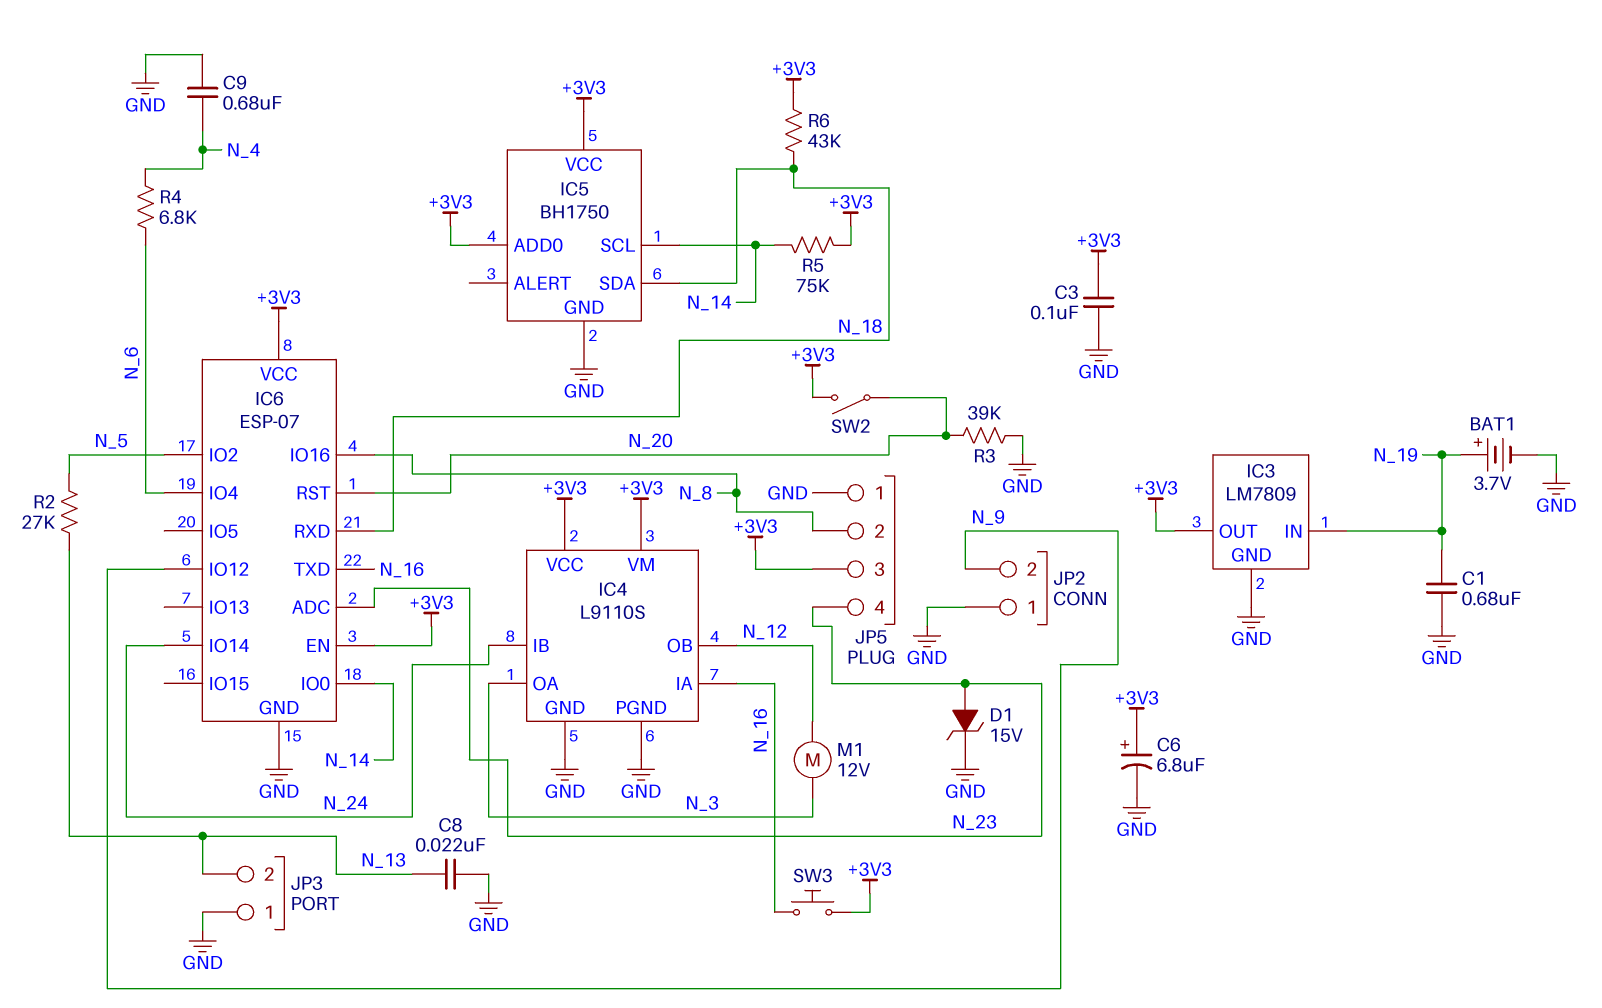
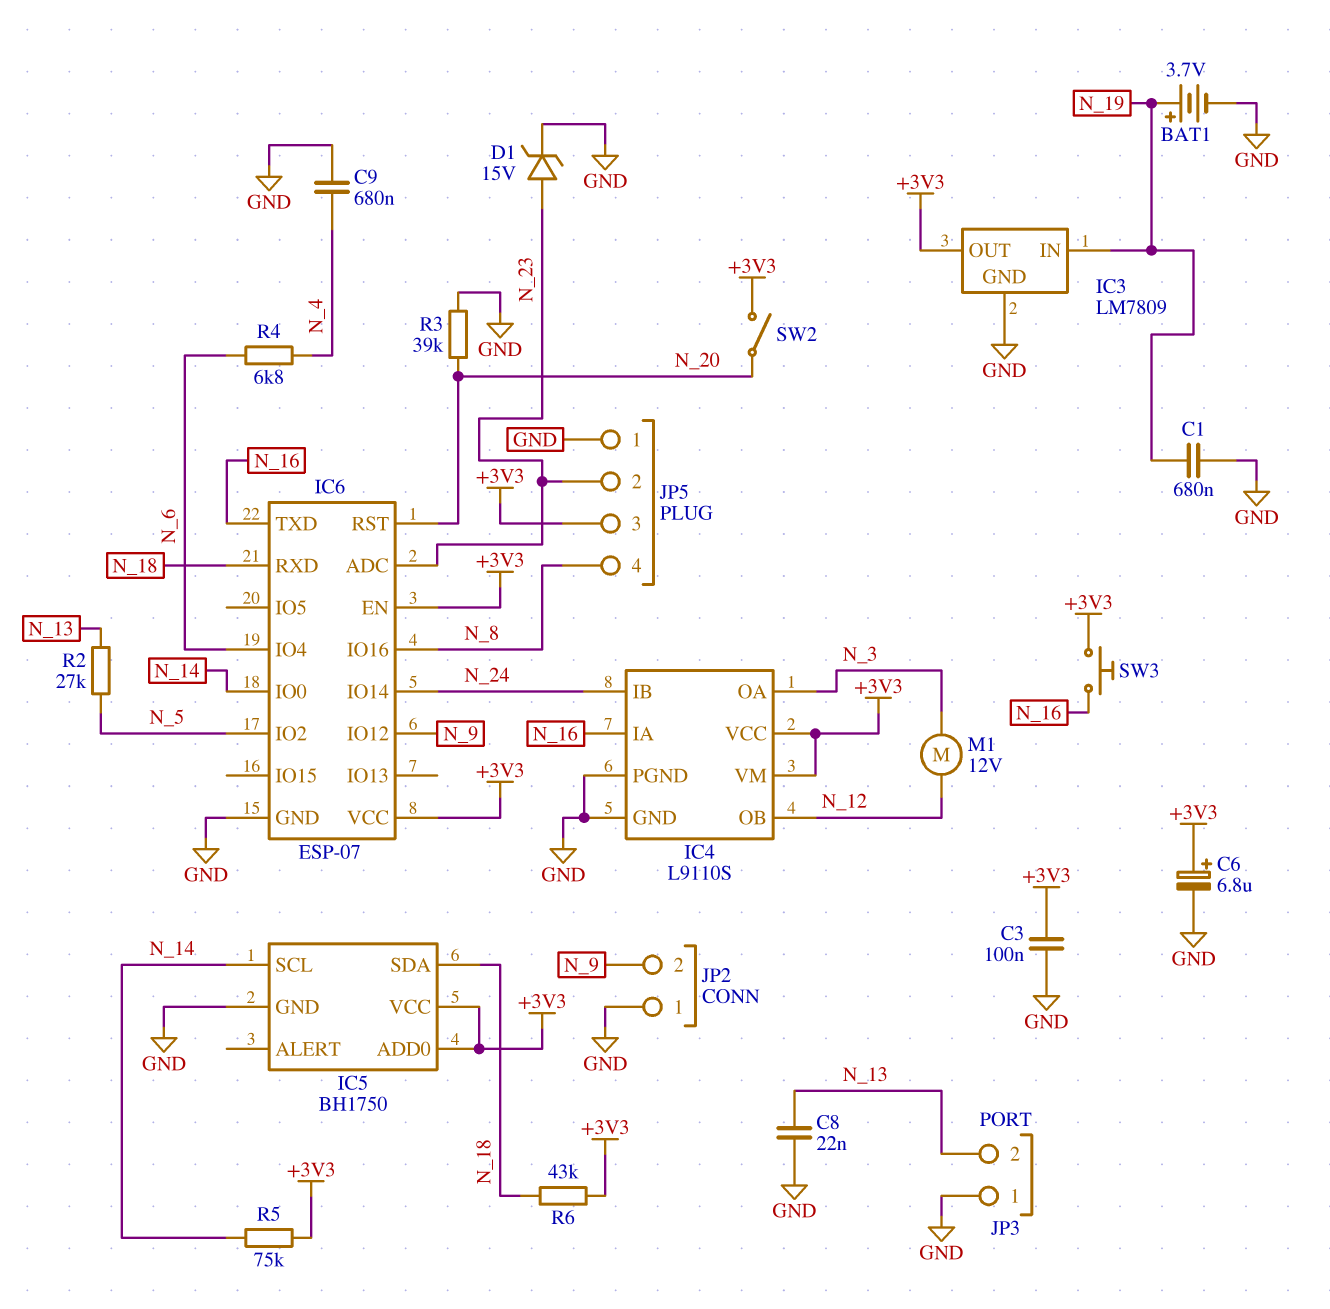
JP5 pin 2: N_8 -> N_23
JP5 pin 4: N_23 -> N_8

